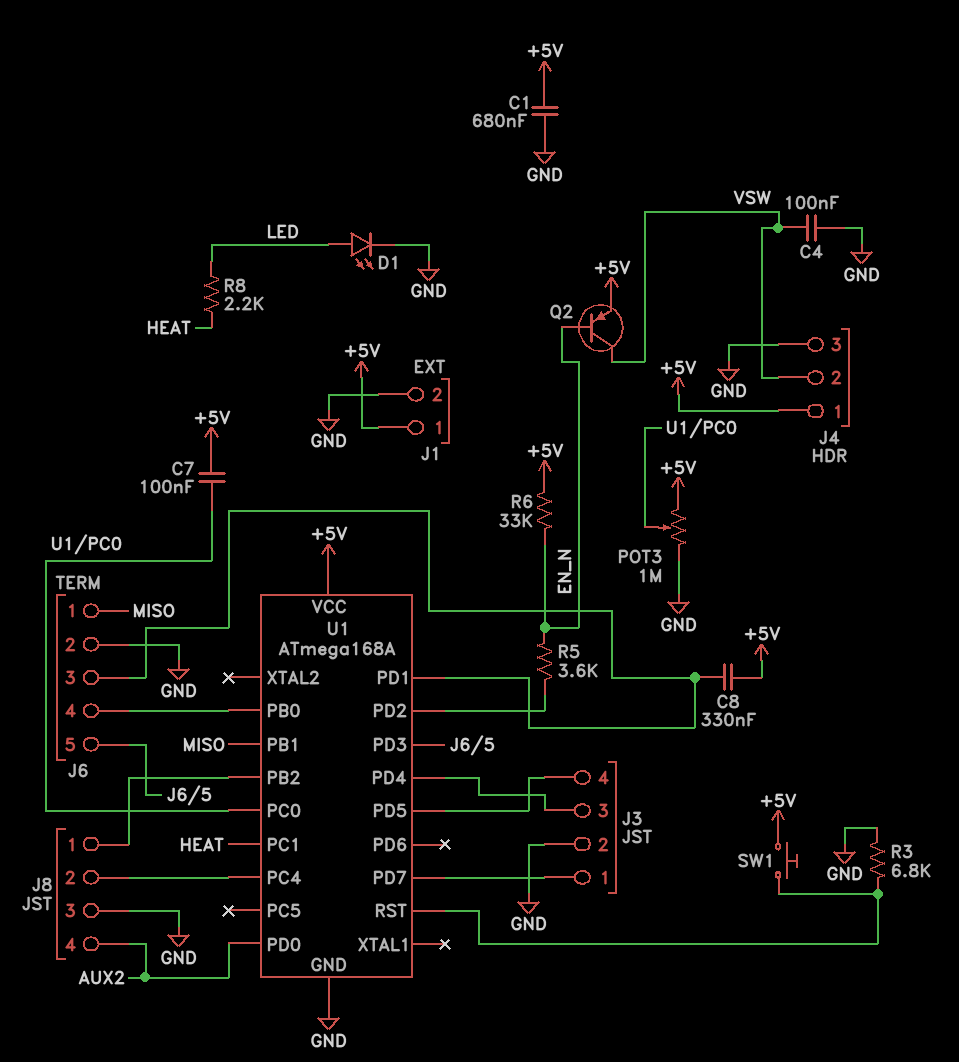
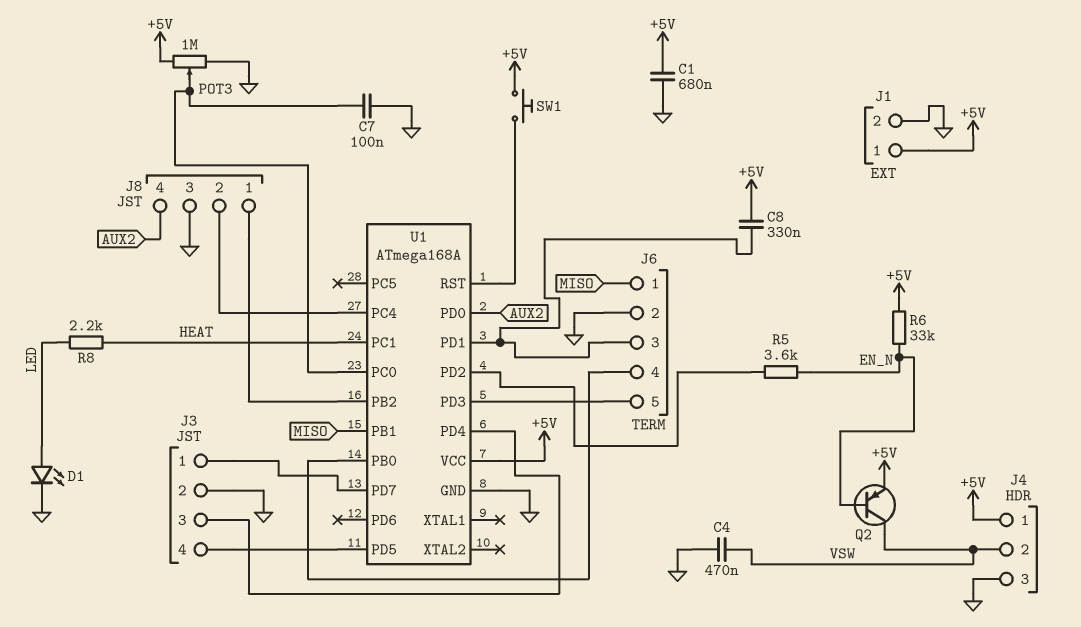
C4: 100nF (GND, VSW) -> 470nF (GND, VSW)
C7: 100nF (+5V, U1/PC0) -> 100nF (GND, U1/PC0)
R3: 6.8k (GND, U1/RST) -> none

